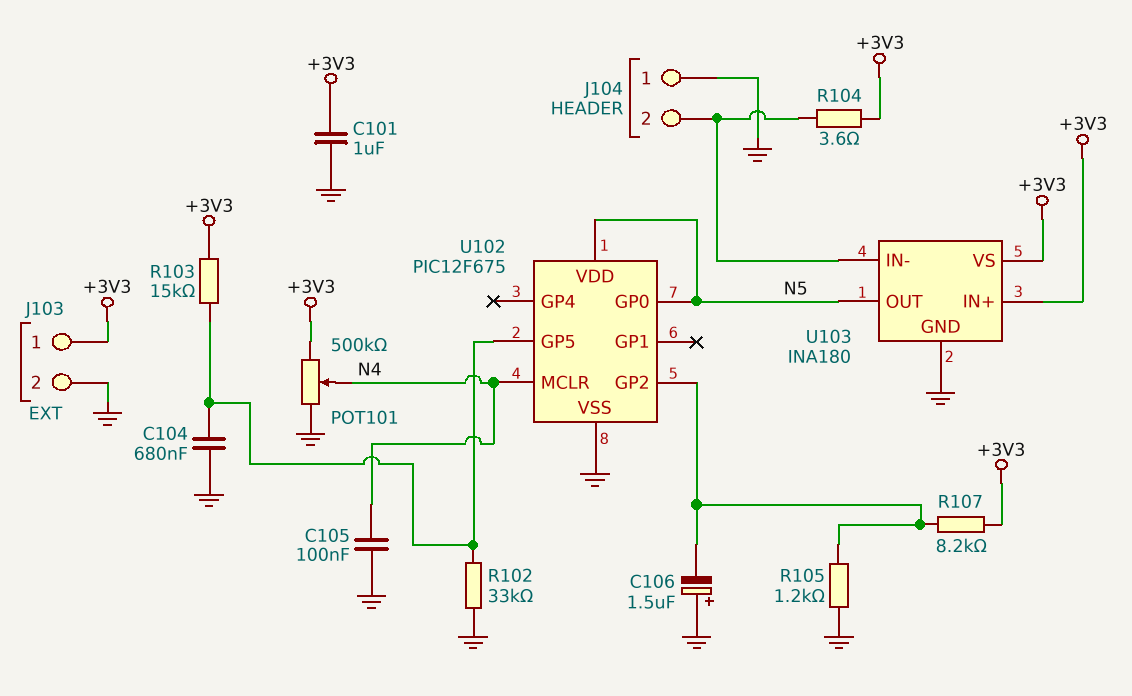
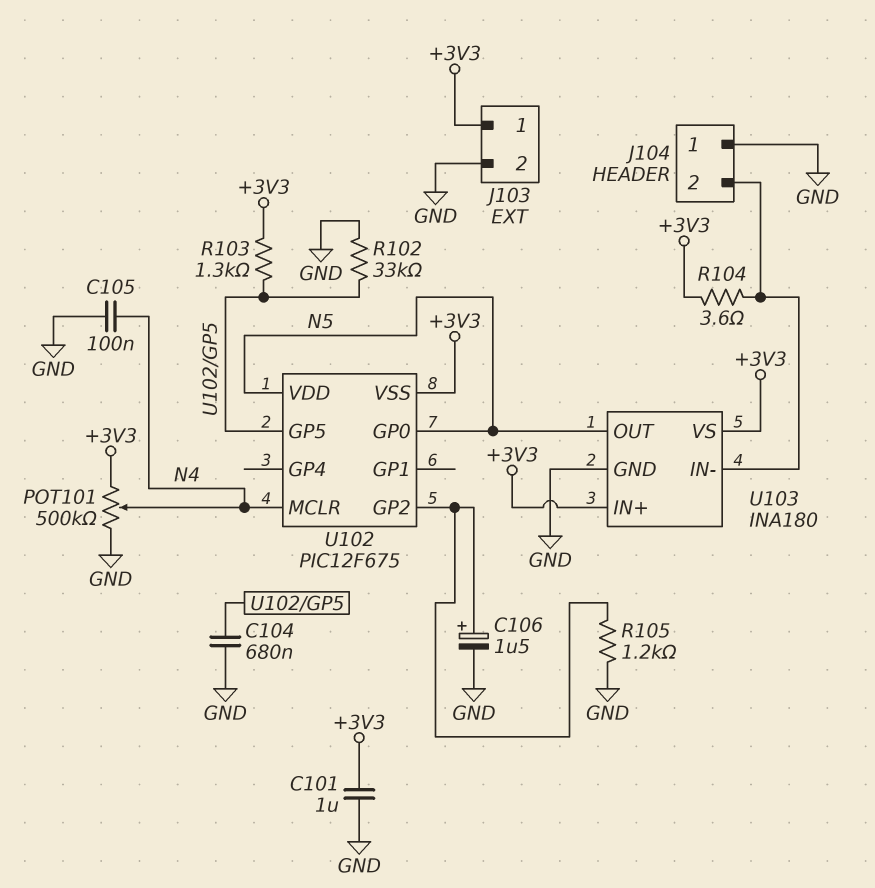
C106: 1.5uF (plus GND, minus U102/GP2) -> 1.5uF (plus U102/GP2, minus GND)
R103: 15k (+3V3, U102/GP5) -> 1.3k (+3V3, U102/GP5)
R107: 8.2k (+3V3, U102/GP2) -> none
U102 pin VSS: GND -> +3V3

